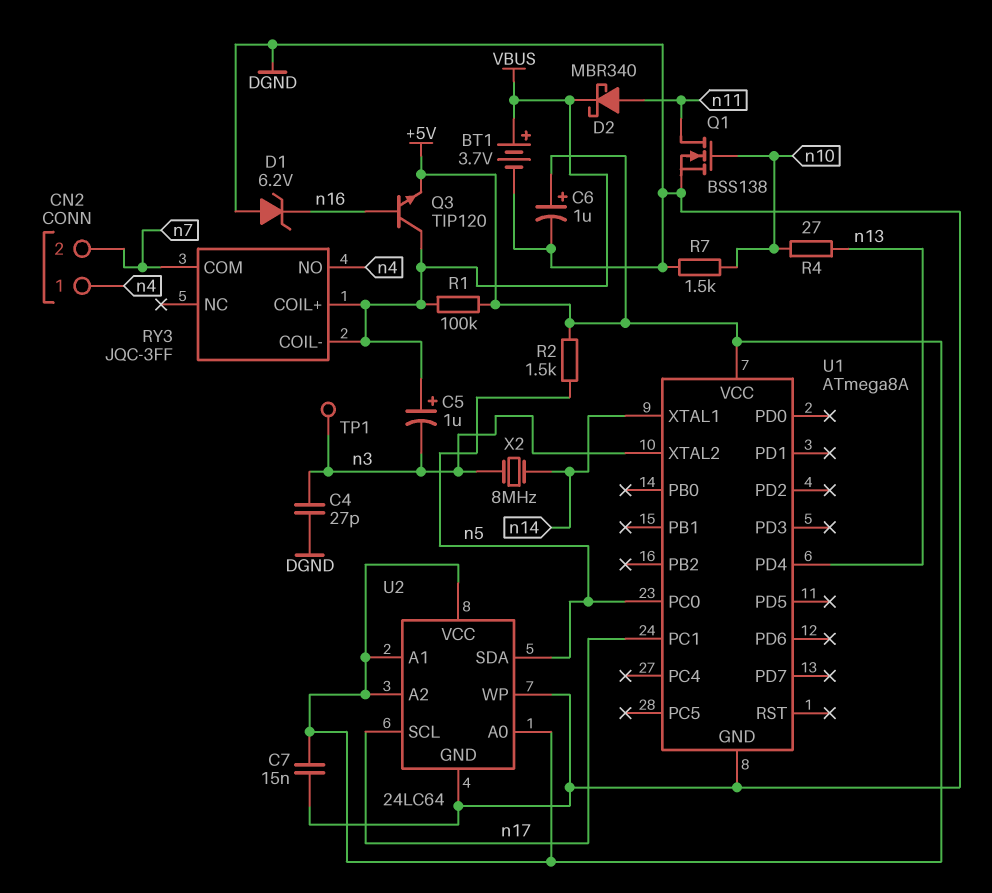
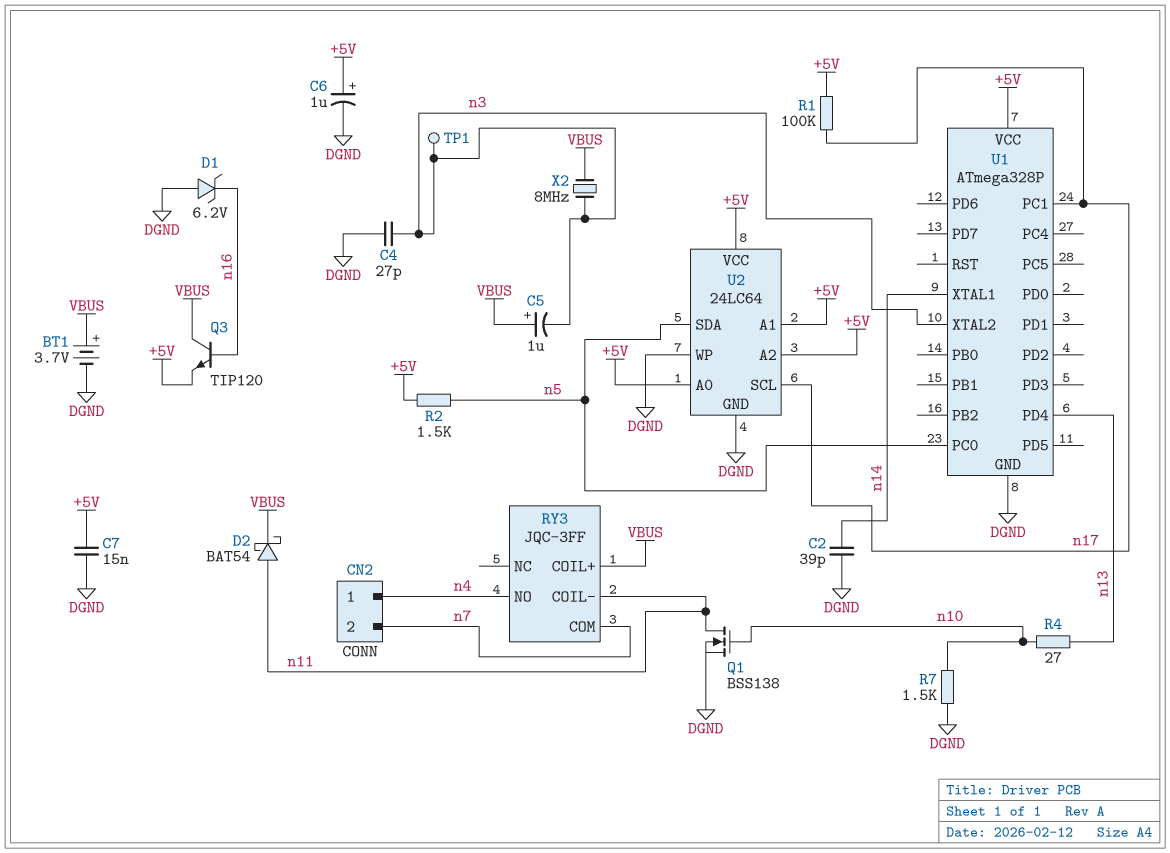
C2: none -> 39pF (DGND, n14)
D2: schottky MBR340 (A n11, K VBUS) -> schottky BAT54 (A n11, K VBUS)
R1: 100k (+5V, VBUS) -> 100k (+5V, n17)
RY3 pin COIL-: VBUS -> n11
U1: ATmega8A -> ATmega328P
X2: 8MHz (n3, n14) -> 8MHz (VBUS, n3)

